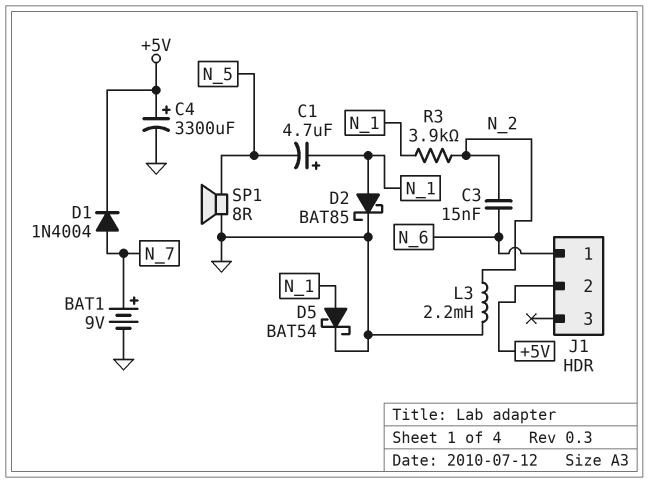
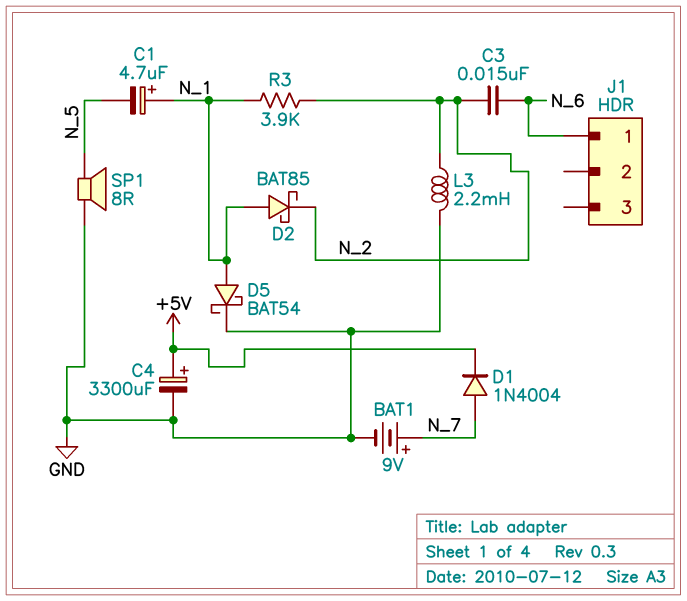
D2: schottky BAT85 (A N_1, K GND) -> schottky BAT85 (A N_1, K N_2)
J1 pin 2: +5V -> none

